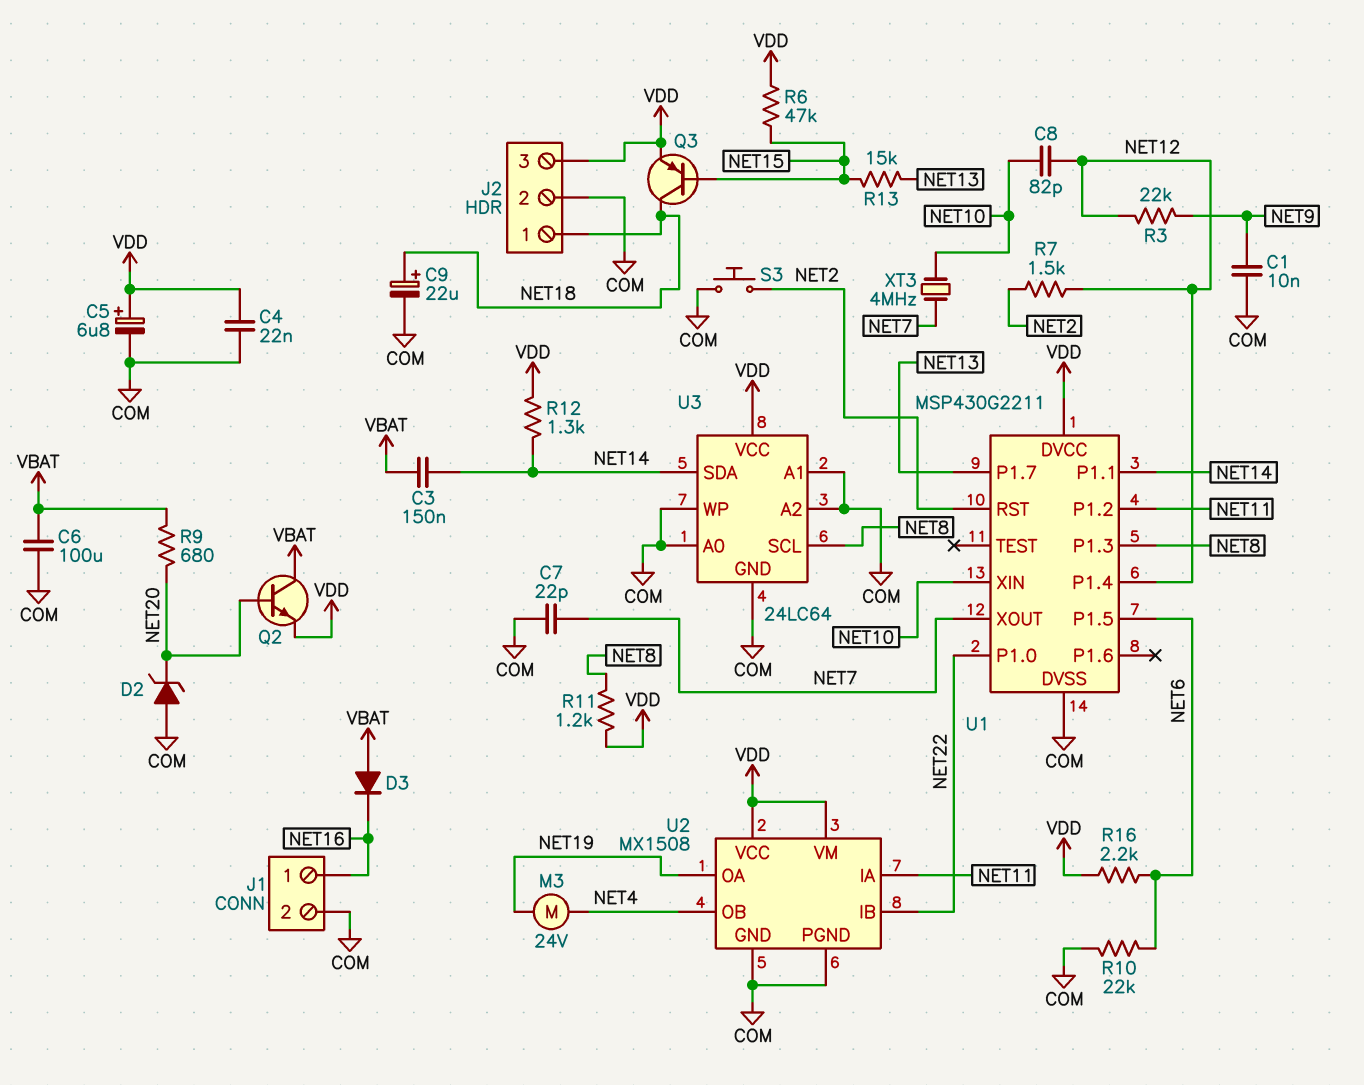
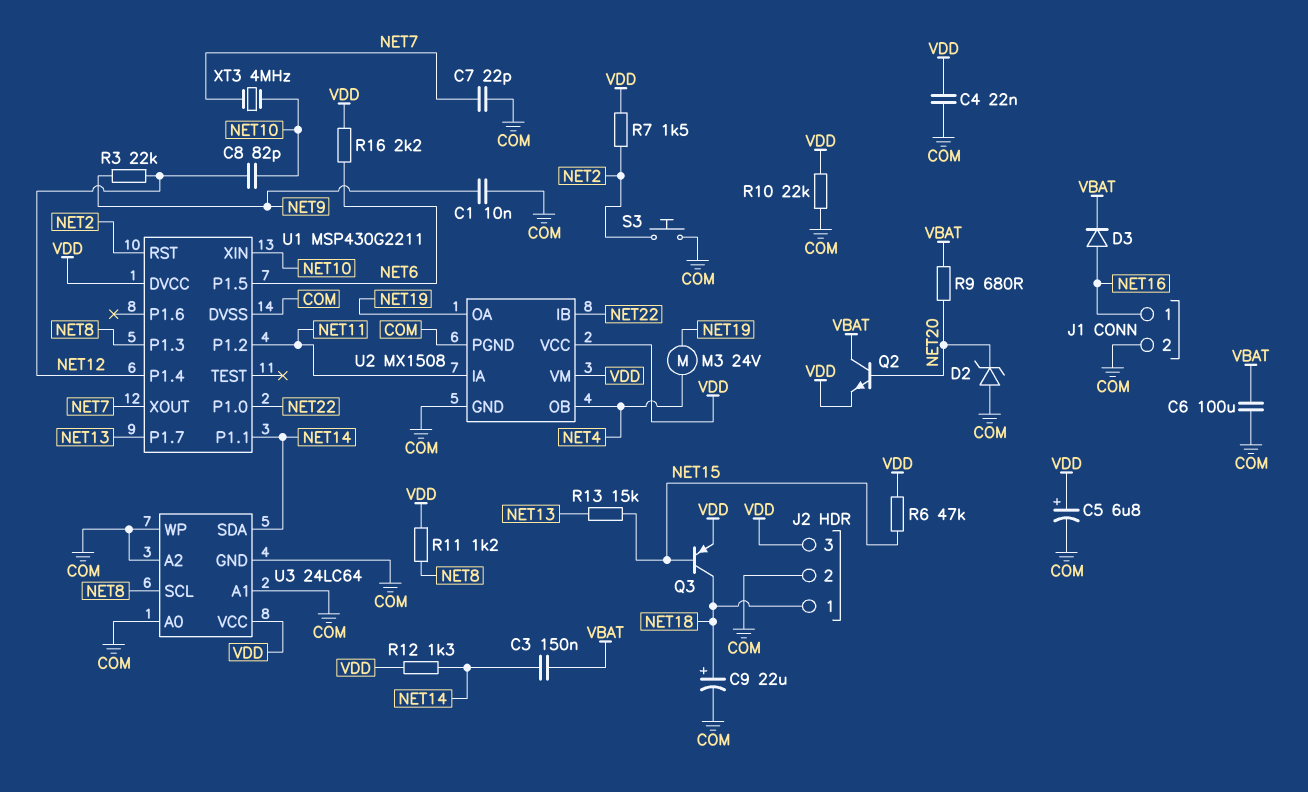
D3: diode (A VBAT, K NET16) -> diode (A NET16, K VBAT)
R7: 1.5k (NET2, NET12) -> 1.5k (NET2, VDD)
R10: 22k (COM, NET6) -> 22k (COM, VDD)

